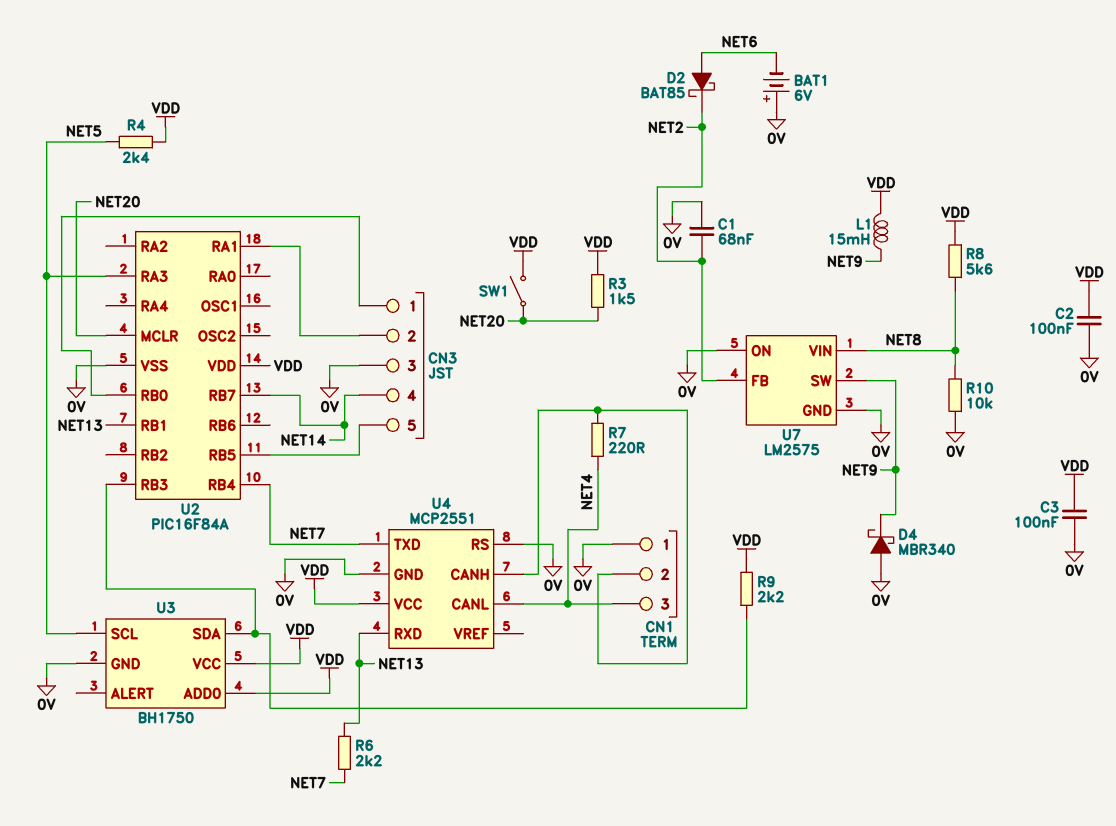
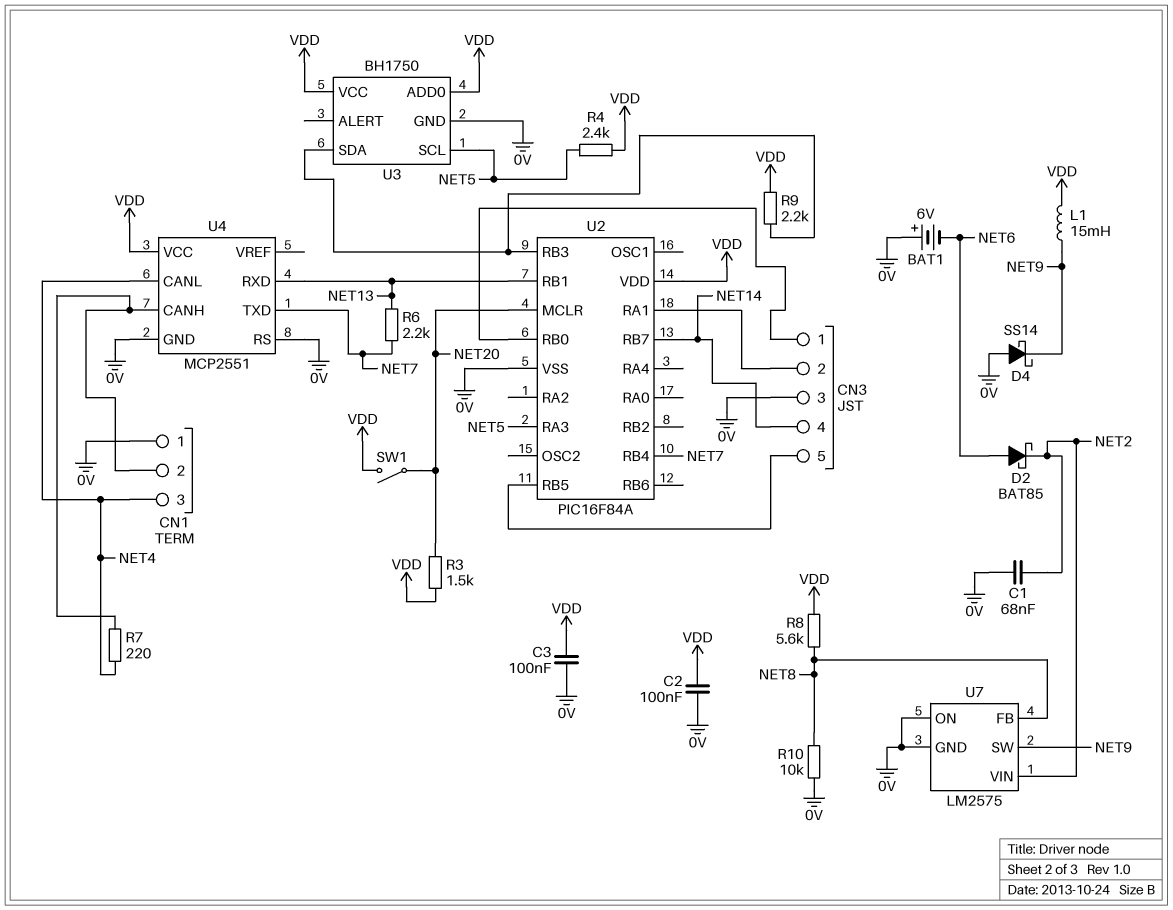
D4: schottky MBR340 (A 0V, K NET9) -> schottky SS14 (A 0V, K NET9)
U7 pin FB: NET2 -> NET8
U7 pin VIN: NET8 -> NET2

